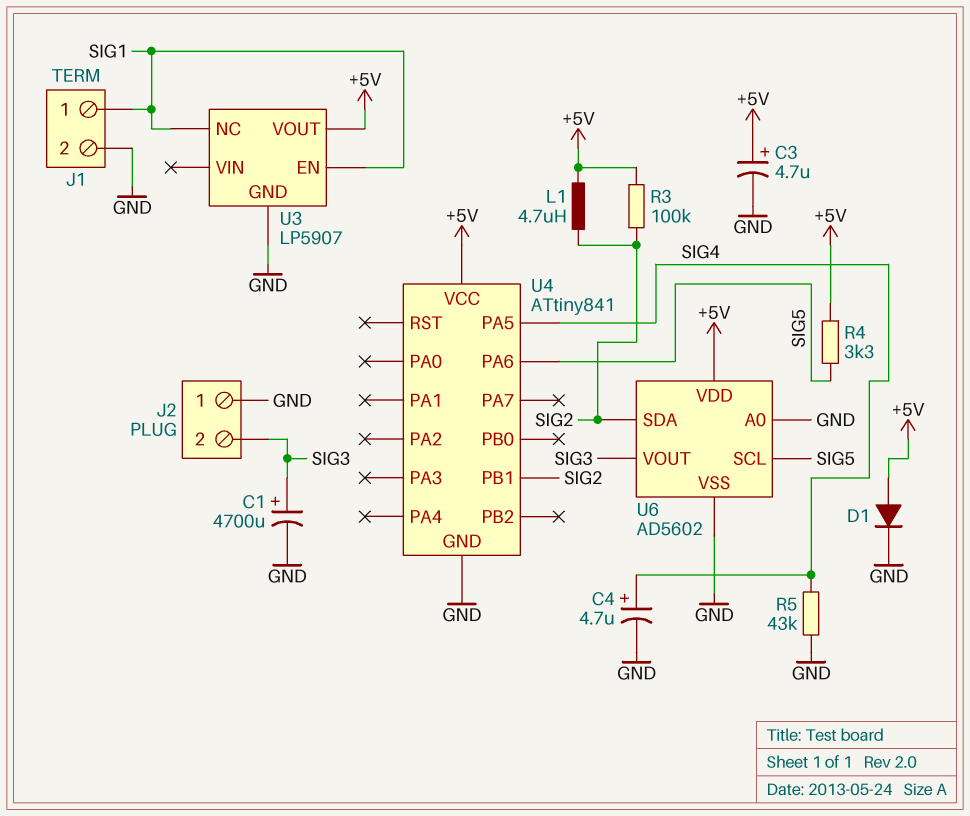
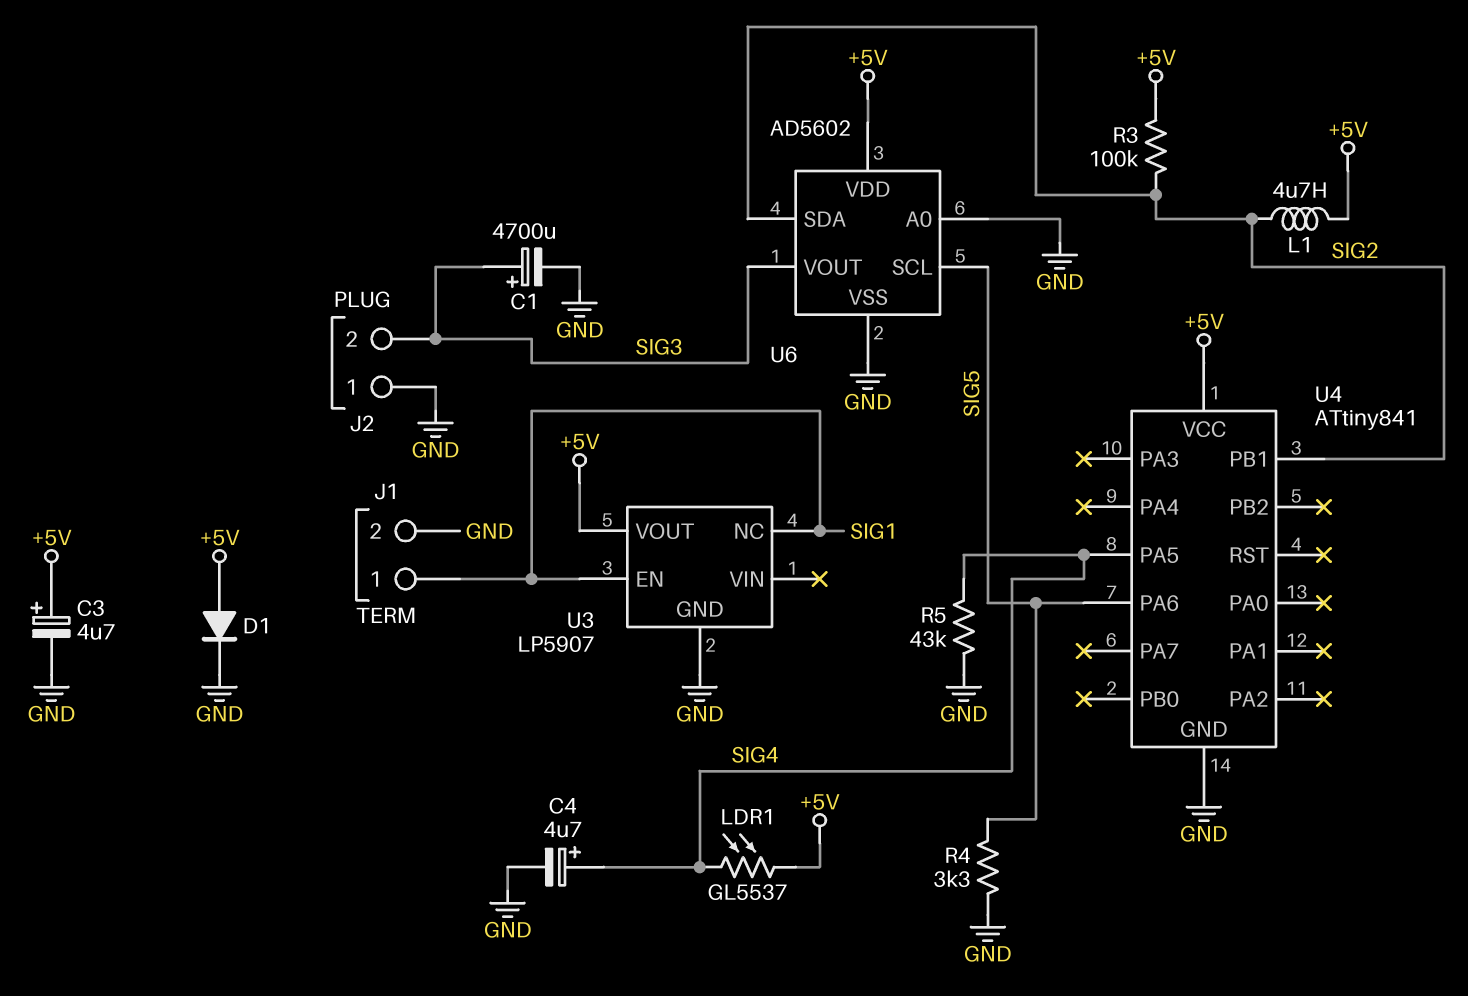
LDR1: none -> GL5537 (+5V, SIG4)
R4: 3.3k (+5V, SIG5) -> 3.3k (GND, SIG5)

